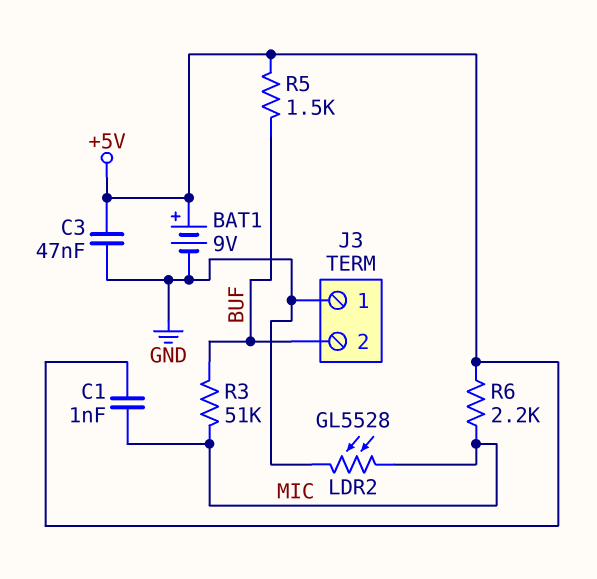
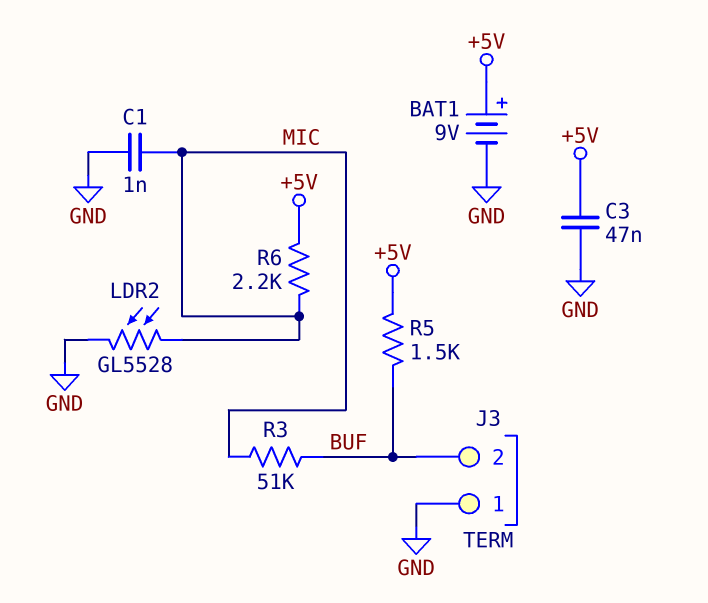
C1: 1nF (+5V, MIC) -> 1nF (GND, MIC)

